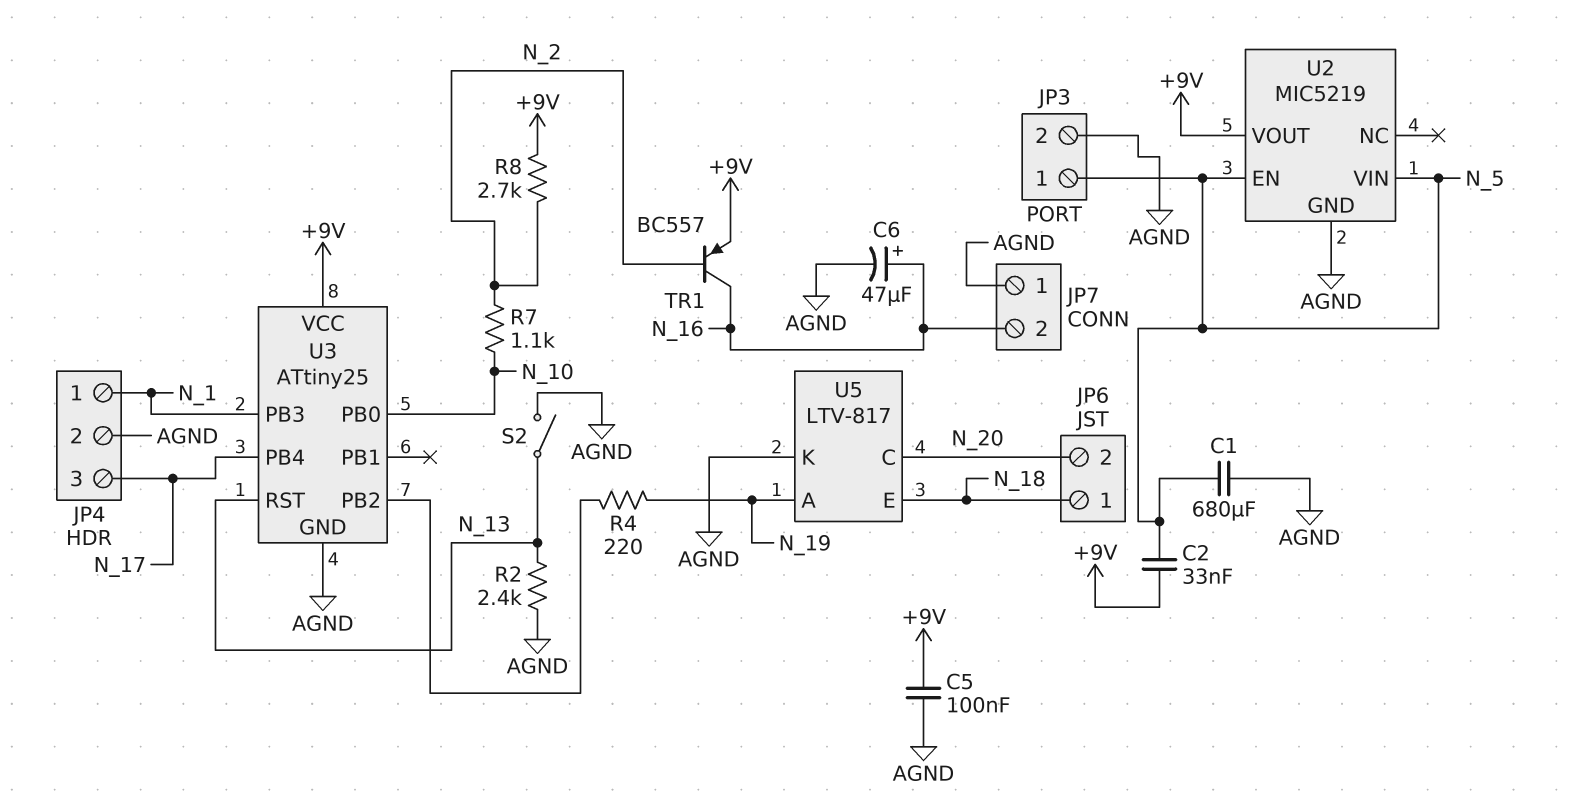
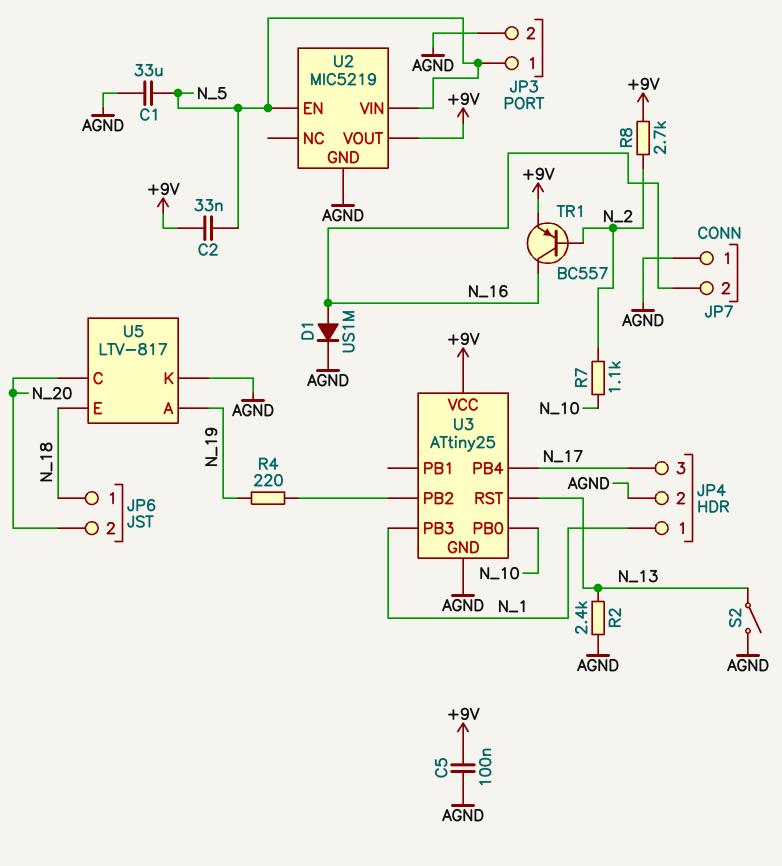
C1: 680uF (AGND, N_5) -> 33uF (AGND, N_5)
C6: 47uF (plus N_16, minus AGND) -> none
D1: none -> diode US1M (A N_16, K AGND)

